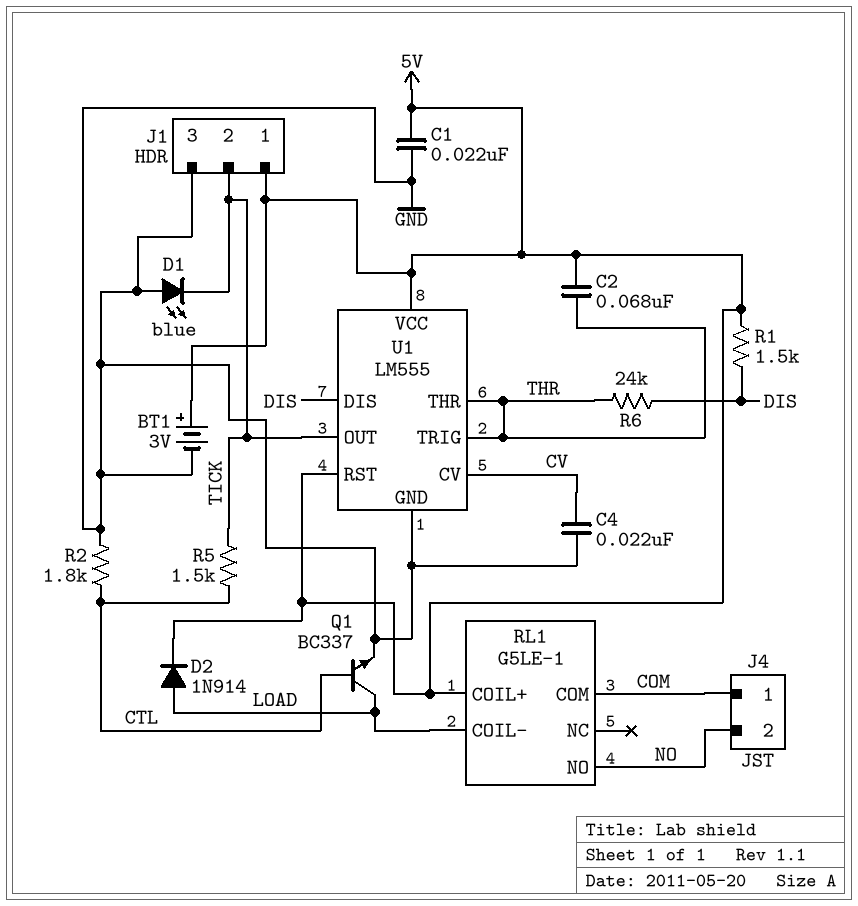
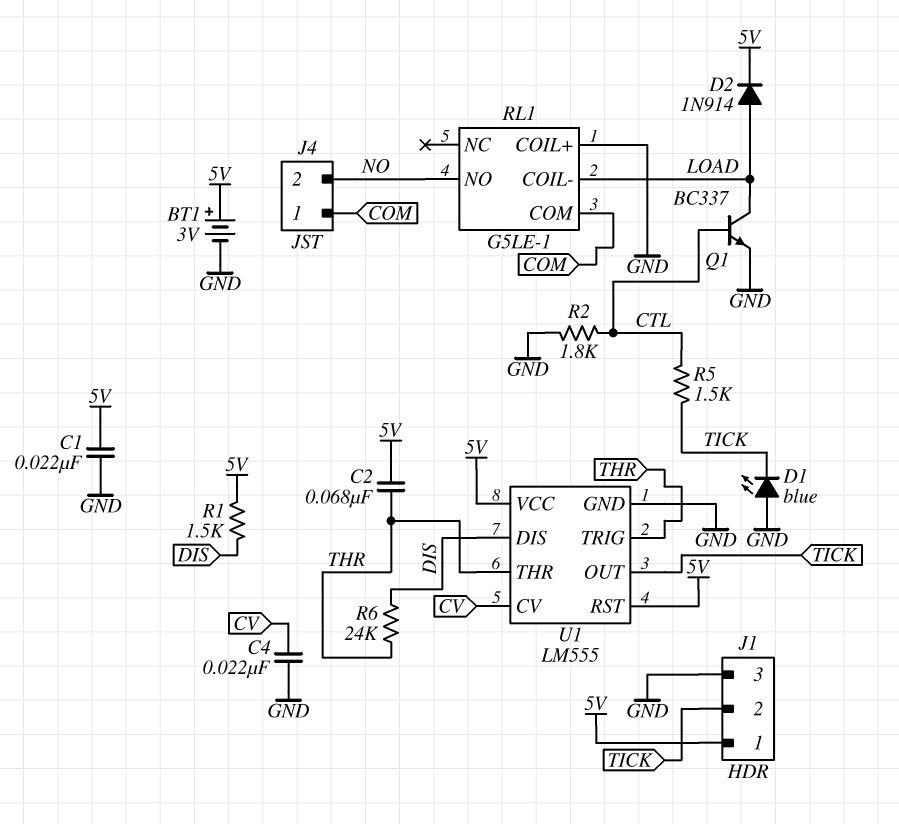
RL1 pin COIL+: 5V -> GND

